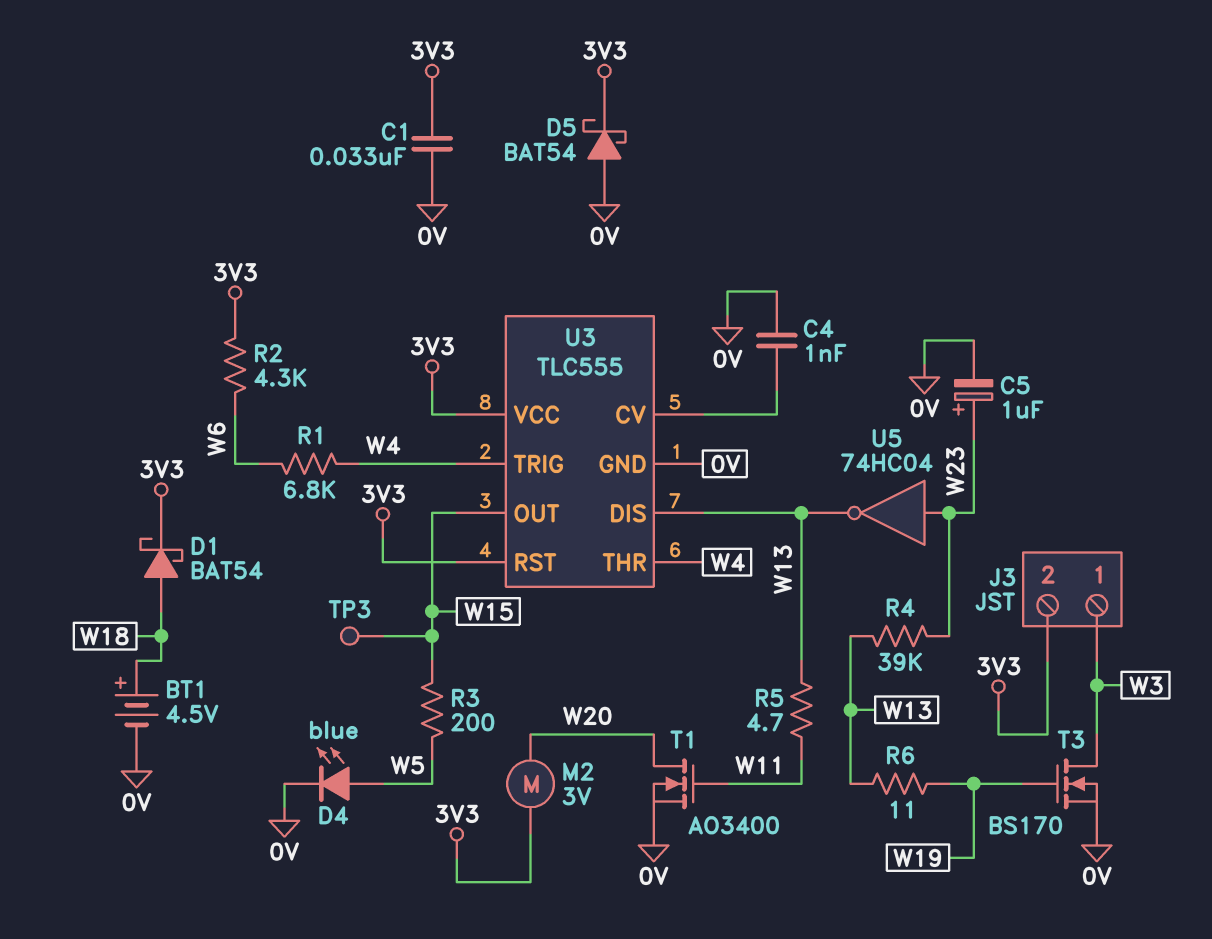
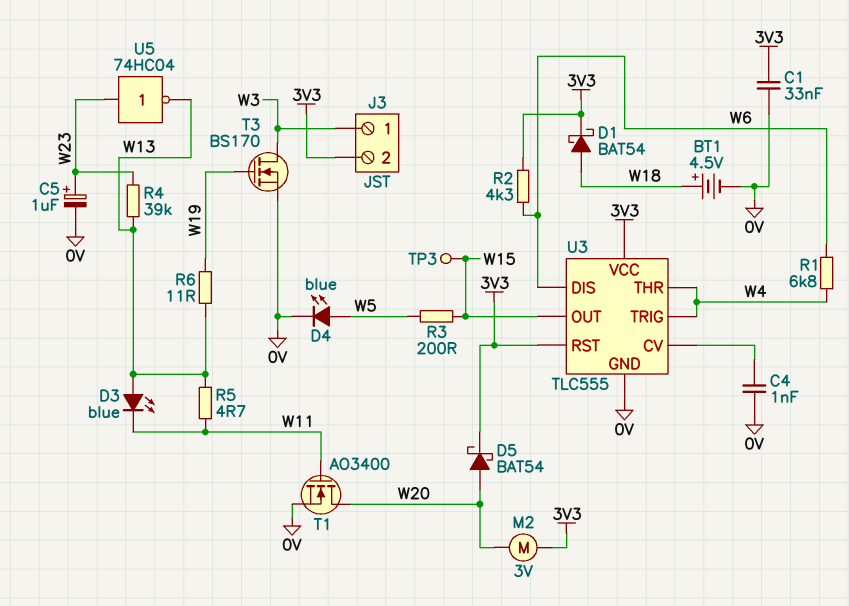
D3: none -> LED blue (A W13, K W11)
D5: schottky BAT54 (A 0V, K 3V3) -> schottky BAT54 (A W20, K 3V3)
U3 pin DIS: W13 -> W6

